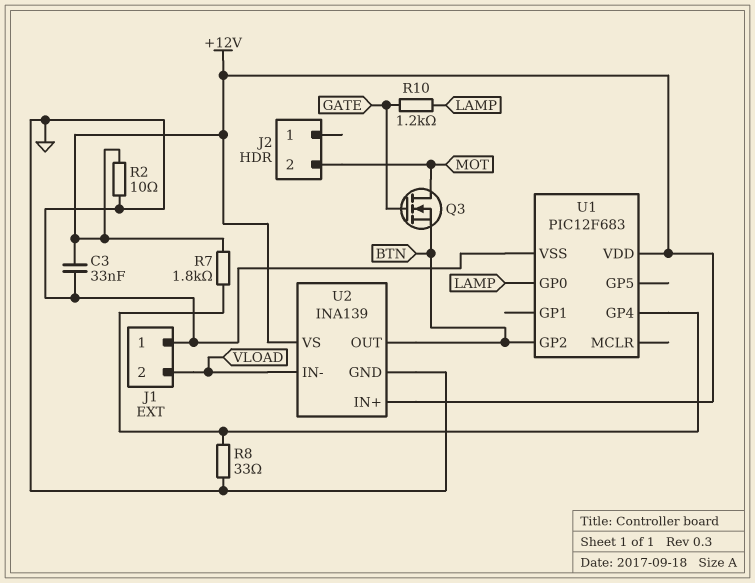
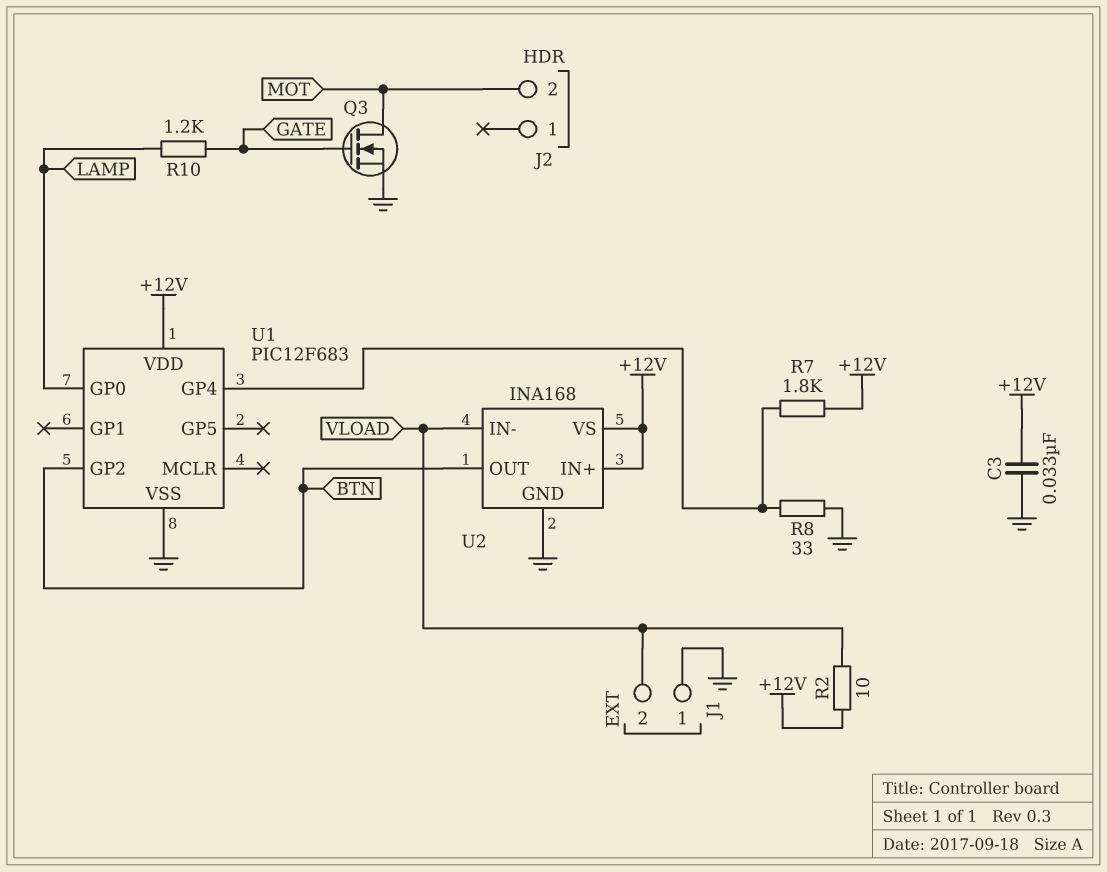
Q3: NMOS (G GATE, D MOT, S BTN) -> NMOS (G GATE, D MOT, S GND)
R2: 10 (+12V, GND) -> 10 (+12V, VLOAD)
U2: INA139 -> INA168

